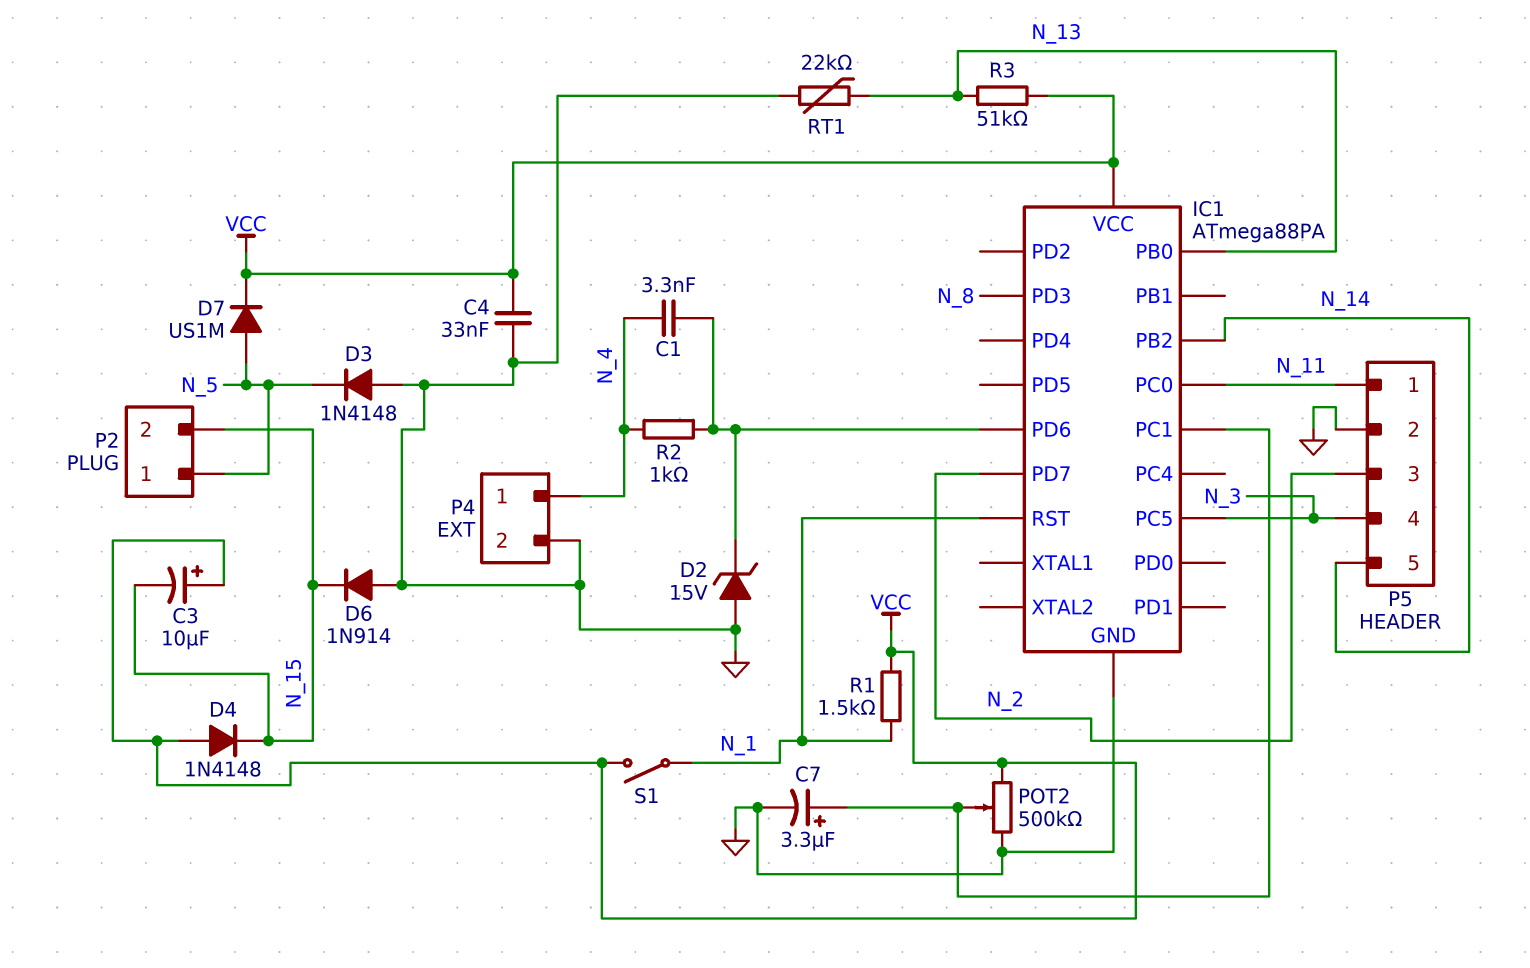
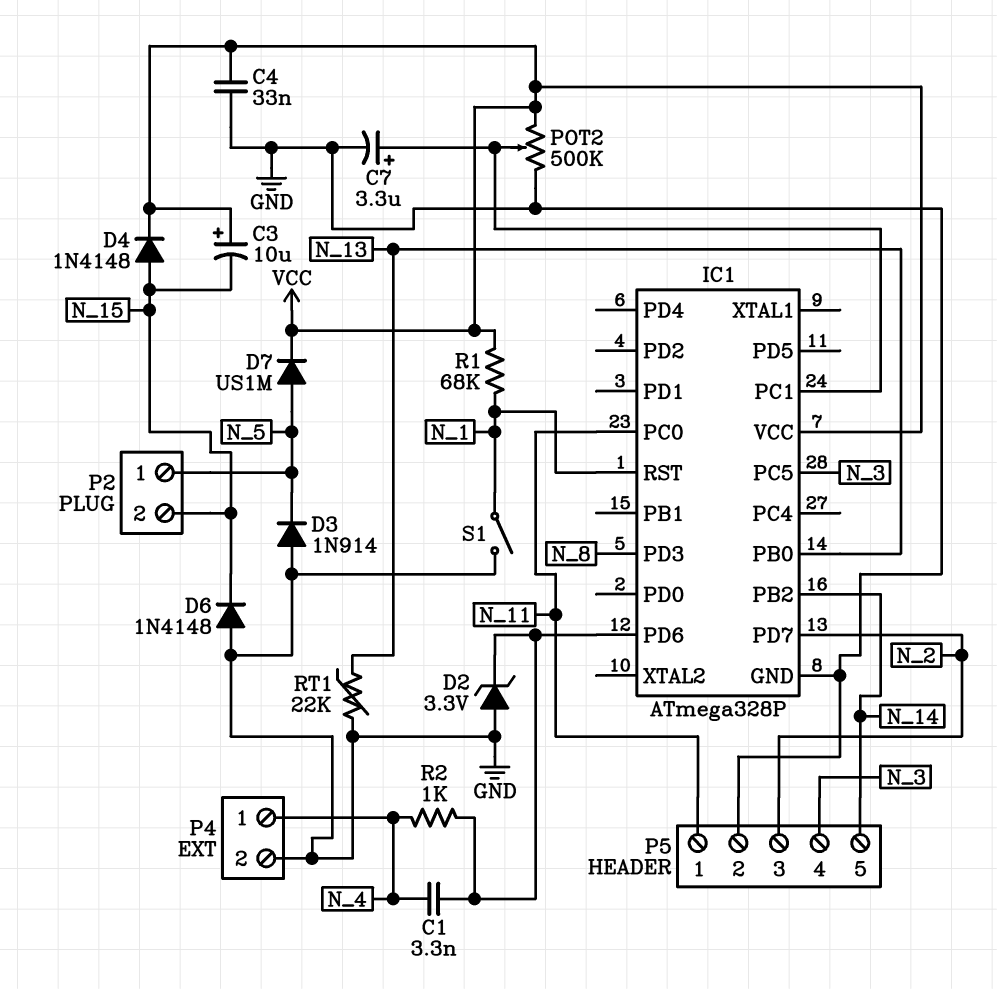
D2: zener 15V (A GND, K IC1/PD6) -> zener 3.3V (A GND, K IC1/PD6)
D3: diode 1N4148 (A GND, K N_5) -> diode 1N914 (A GND, K N_5)
D4: diode 1N4148 (A VCC, K N_15) -> diode 1N4148 (A N_15, K VCC)
D6: diode 1N914 (A GND, K N_15) -> diode 1N4148 (A GND, K N_15)
IC1: ATmega88PA -> ATmega328P
R1: 1.5k (N_1, VCC) -> 68k (N_1, VCC)
R3: 51k (N_13, VCC) -> none
S1: switch (N_1, VCC) -> switch (GND, N_1)

